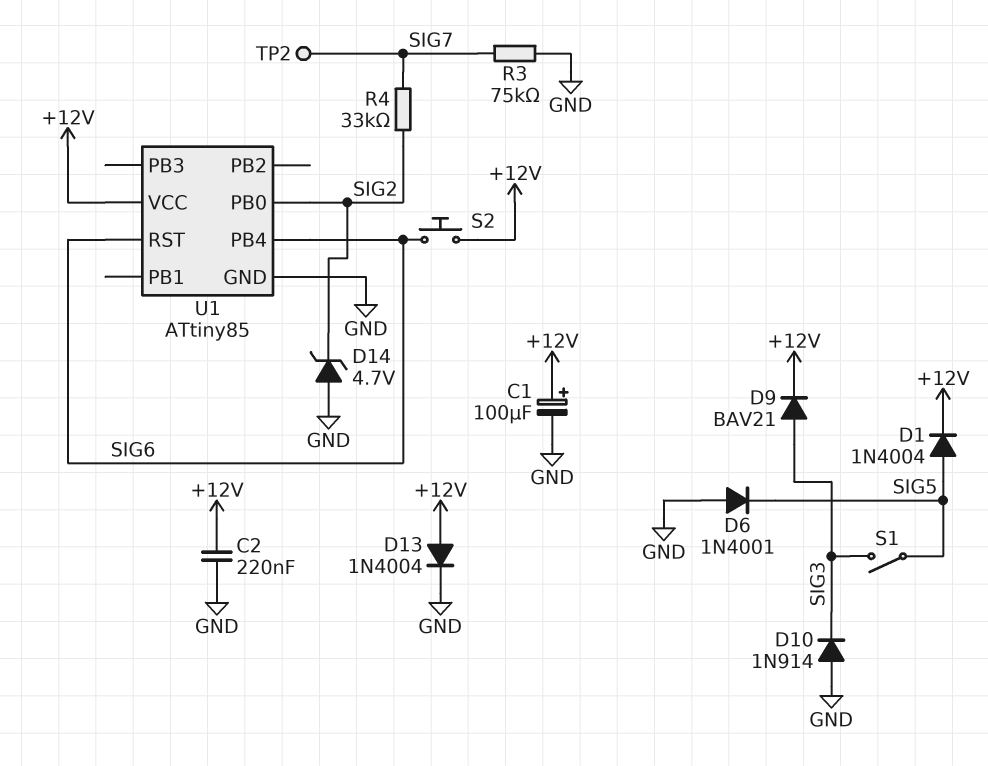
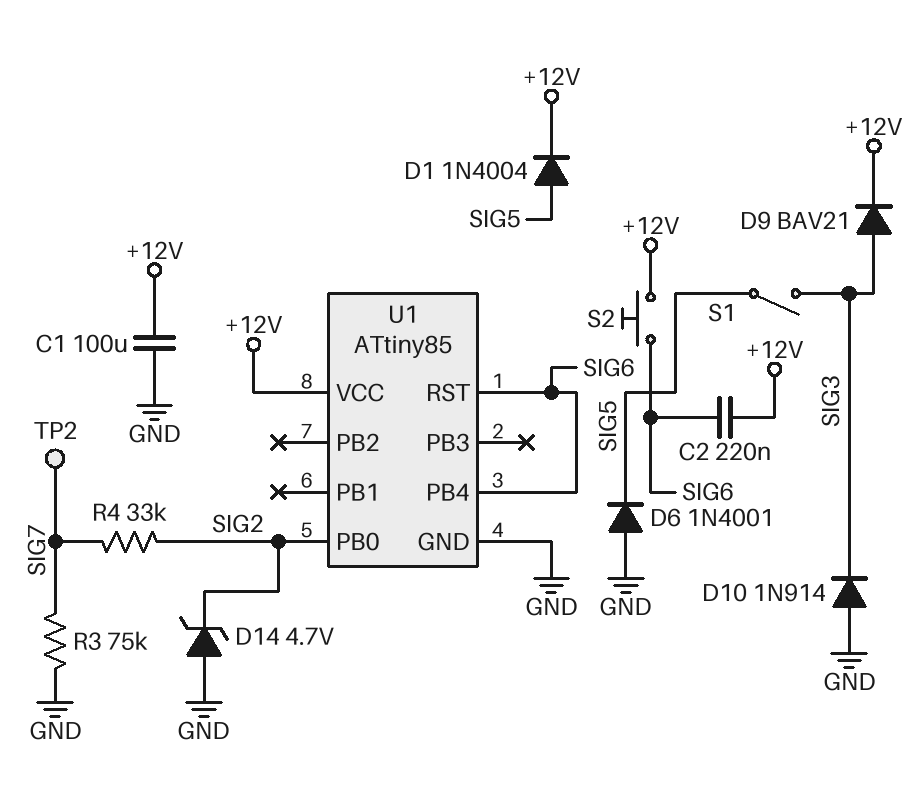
C1: 100uF (plus +12V, minus GND) -> 100uF (+12V, GND)
C2: 220nF (+12V, GND) -> 220nF (+12V, SIG6)
D13: diode 1N4004 (A +12V, K GND) -> none

